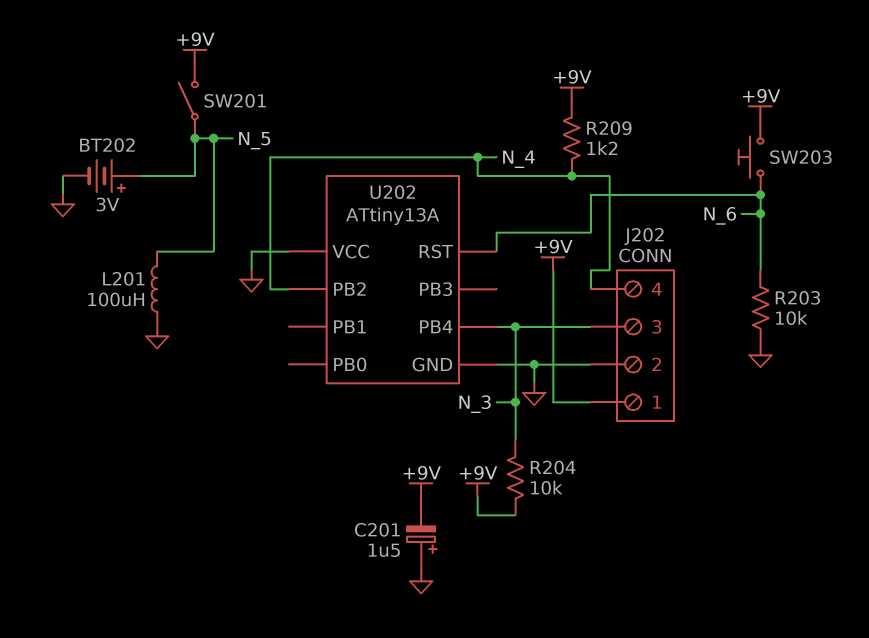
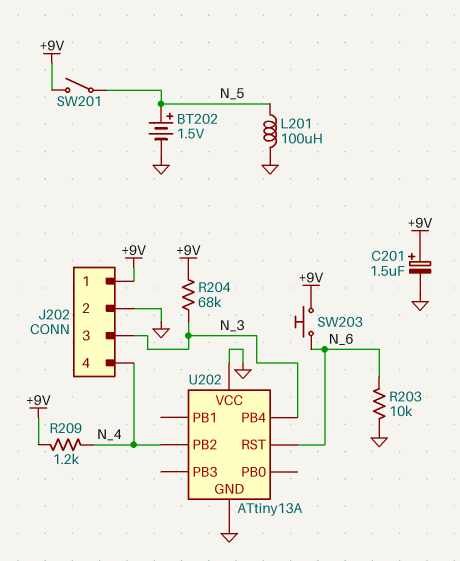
BT202: 3V (plus N_5, minus GND) -> 1.5V (plus N_5, minus GND)
C201: 1.5uF (plus GND, minus +9V) -> 1.5uF (plus +9V, minus GND)
R204: 10k (+9V, N_3) -> 68k (+9V, N_3)

